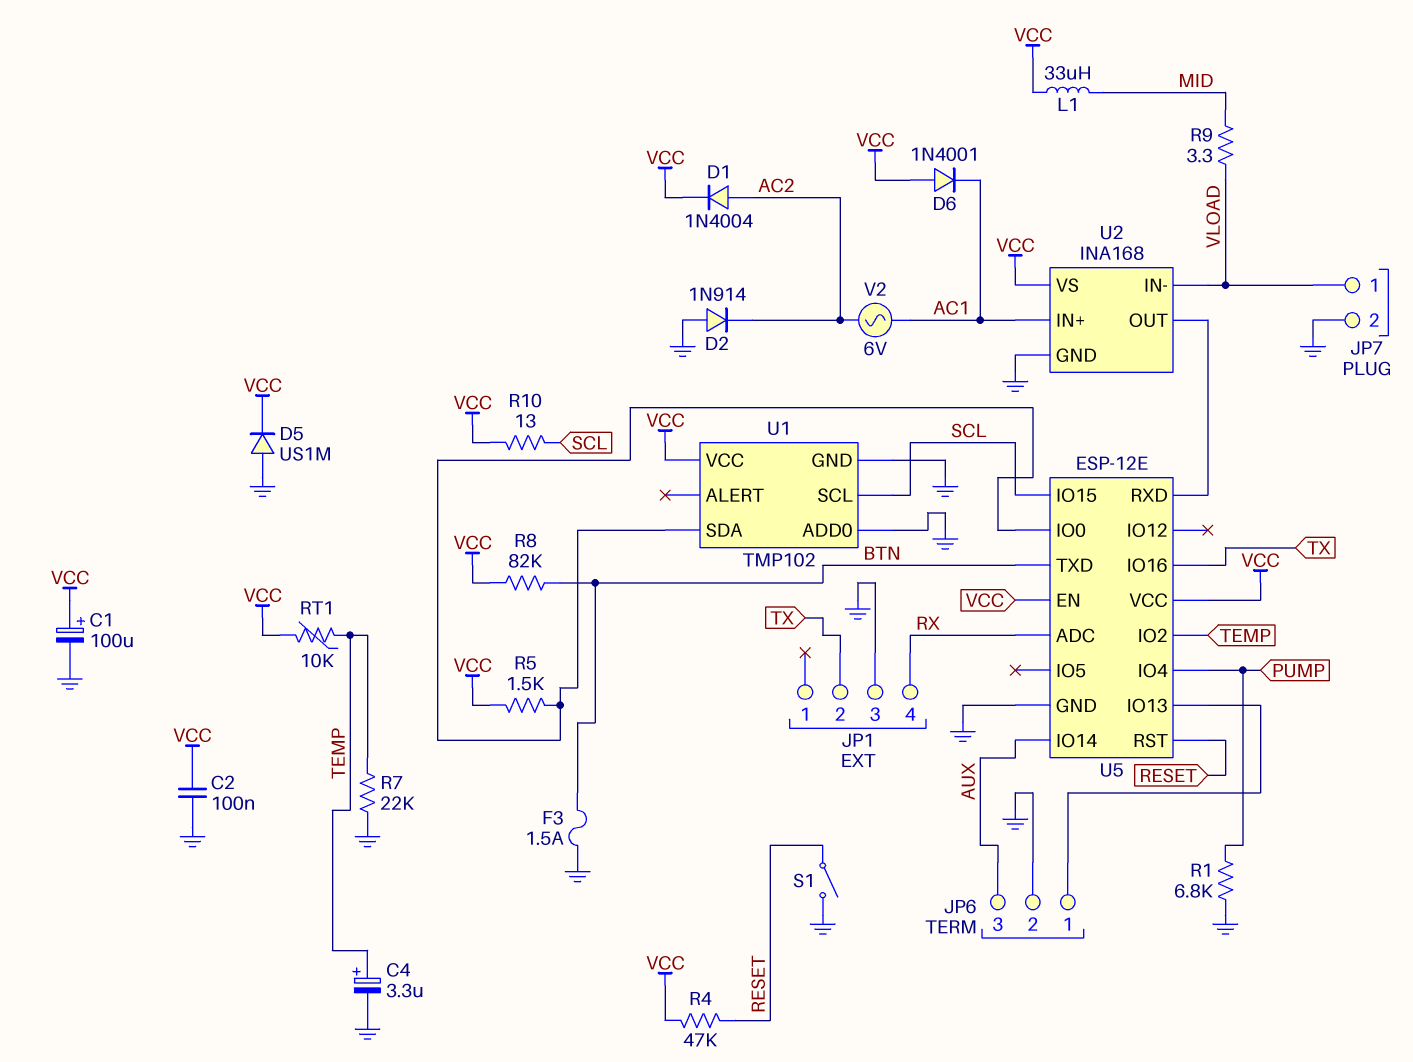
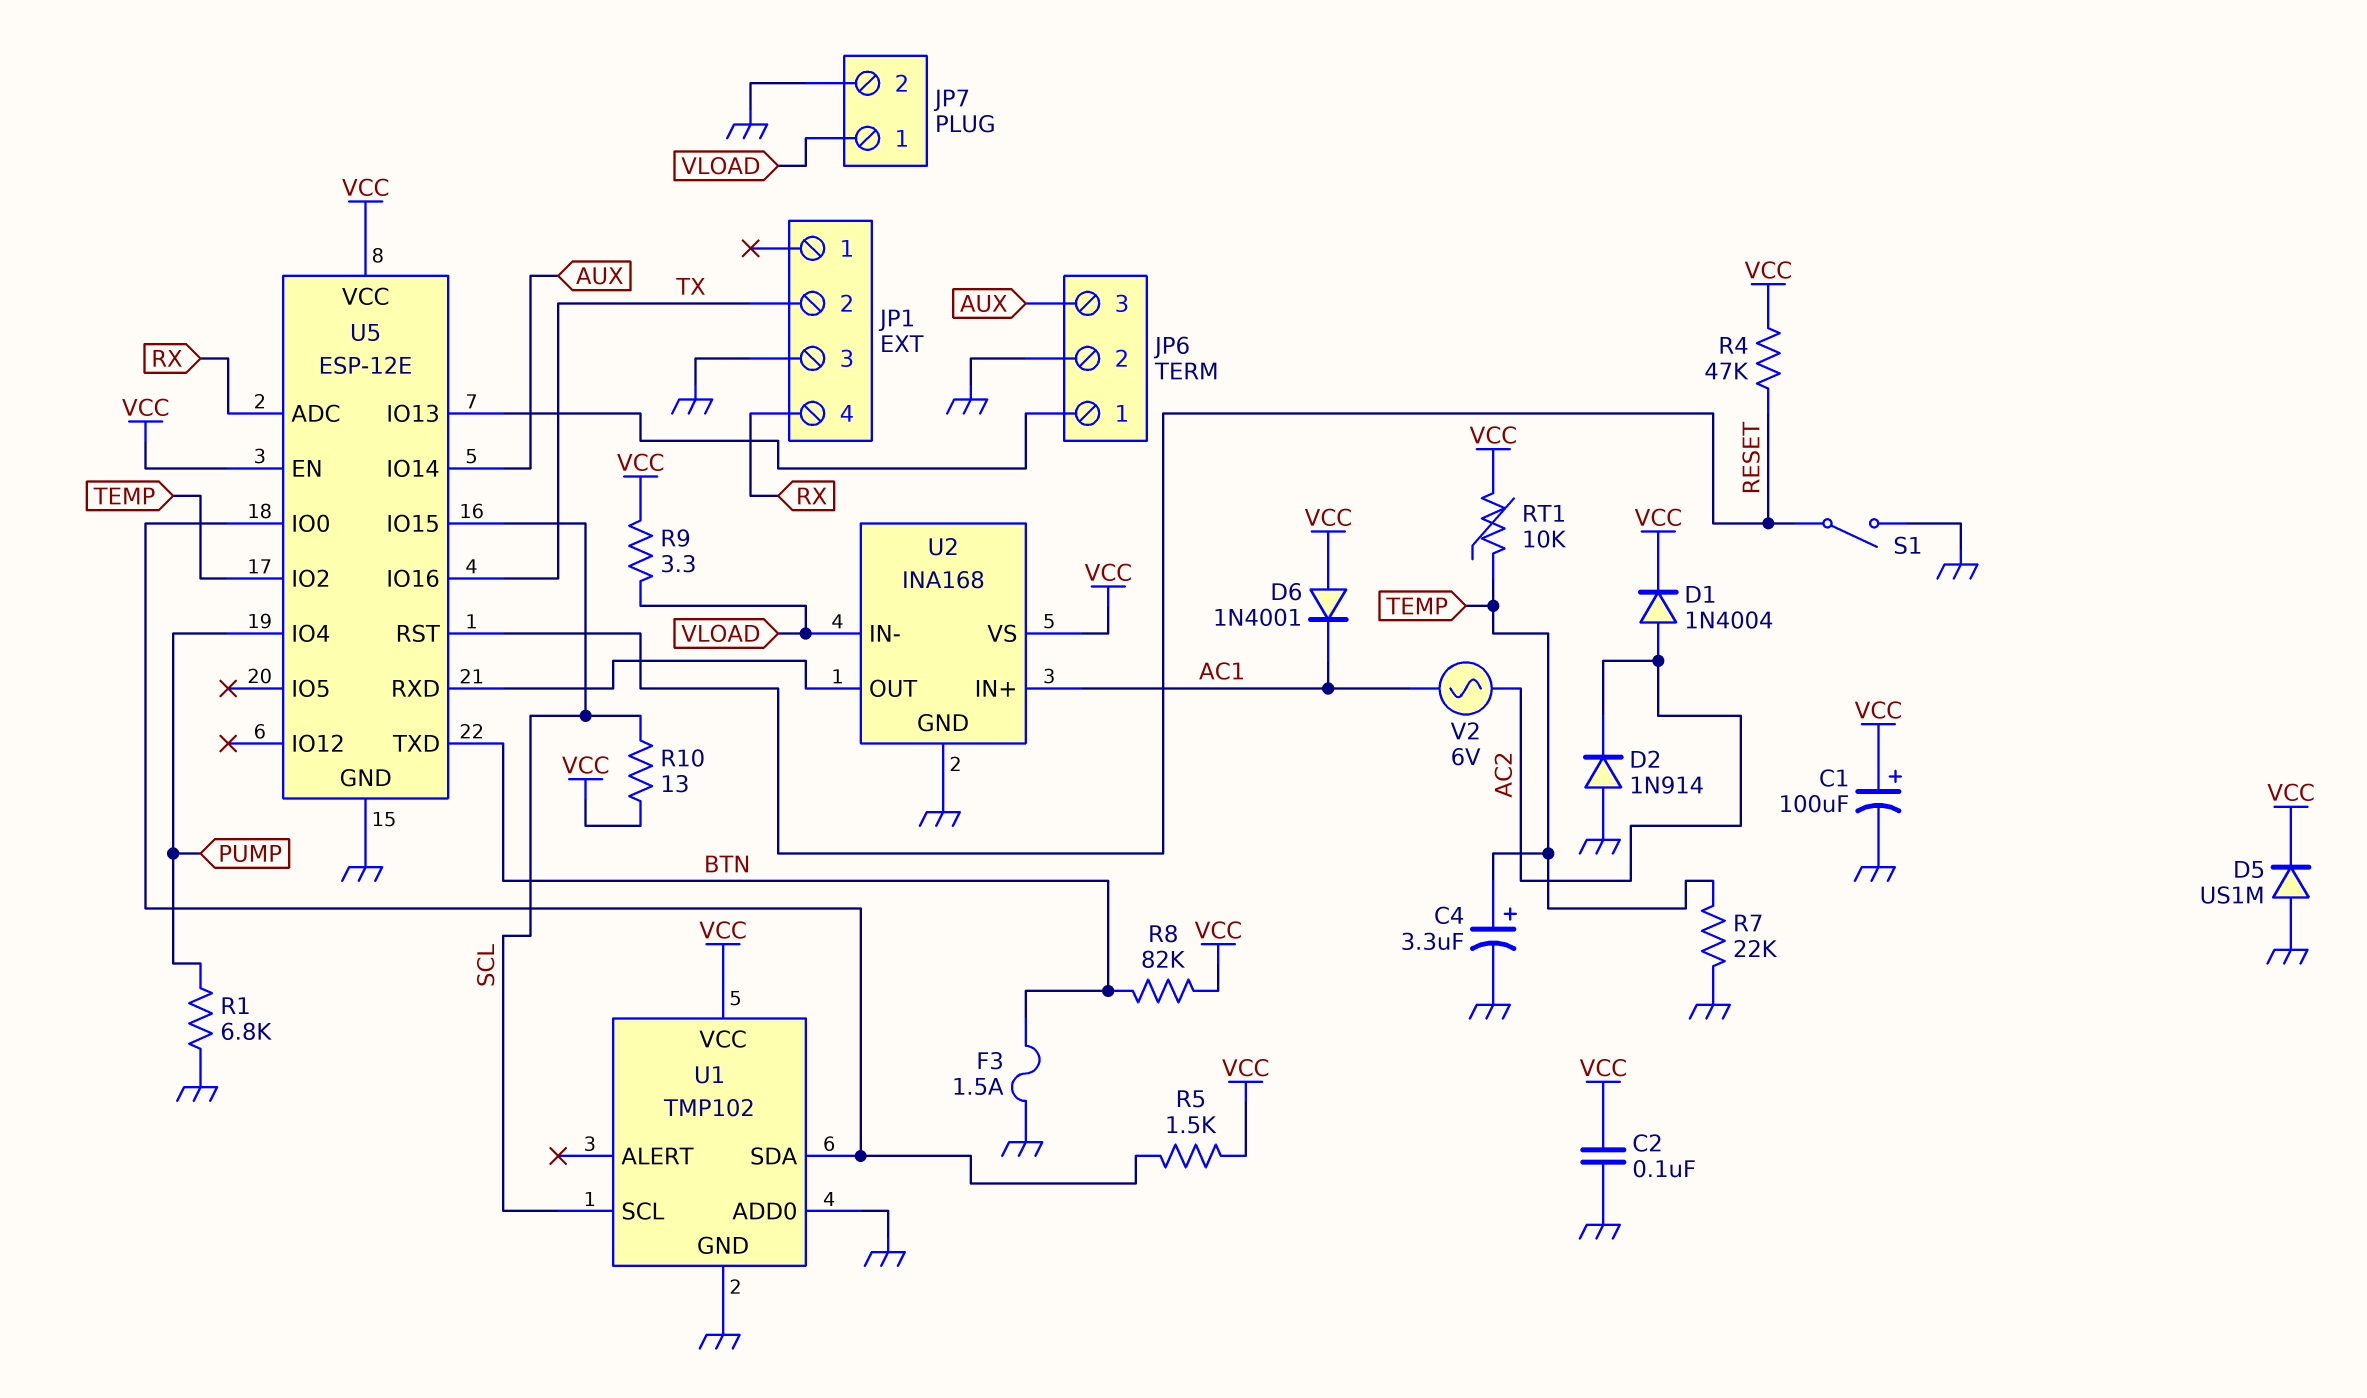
L1: 33uH (MID, VCC) -> none
R9: 3.3 (MID, VLOAD) -> 3.3 (VCC, VLOAD)

